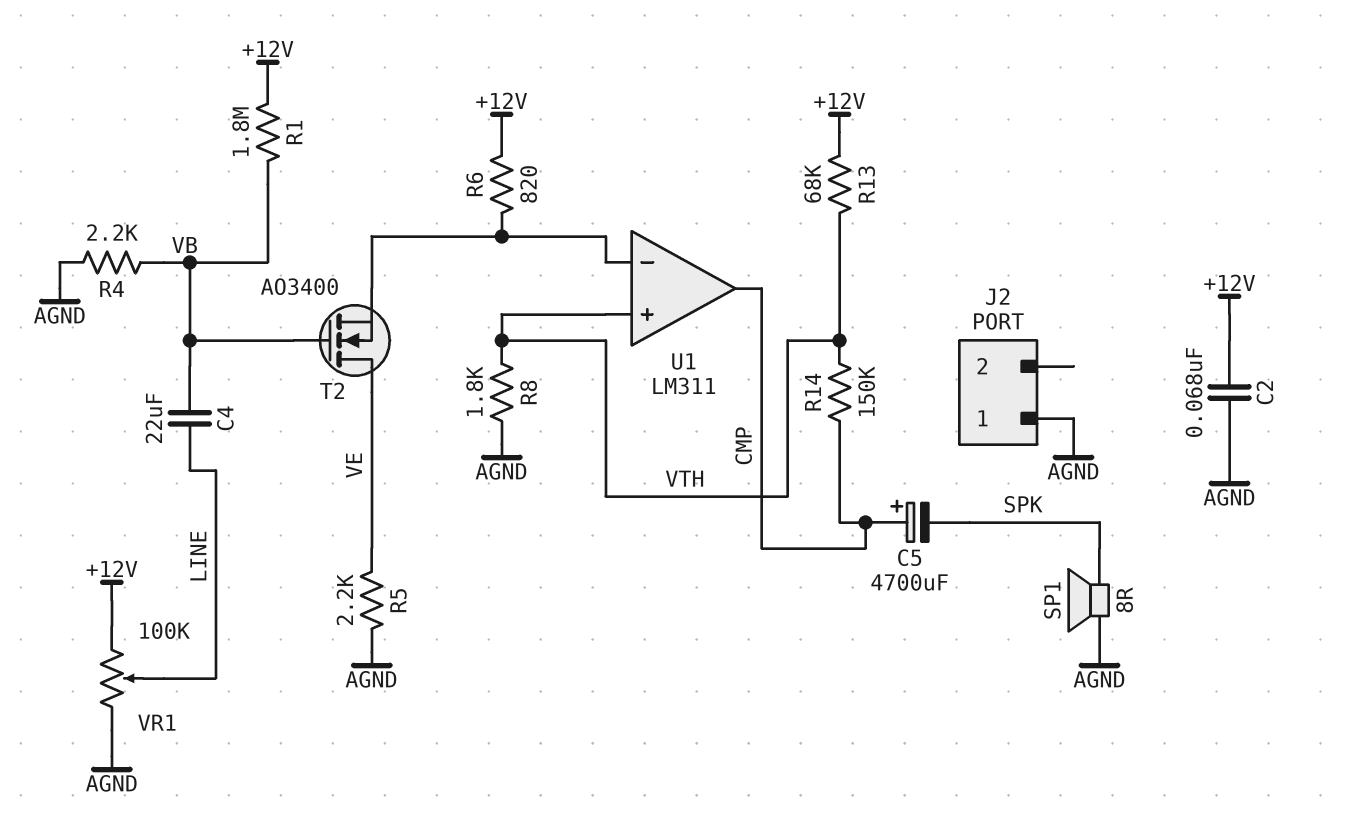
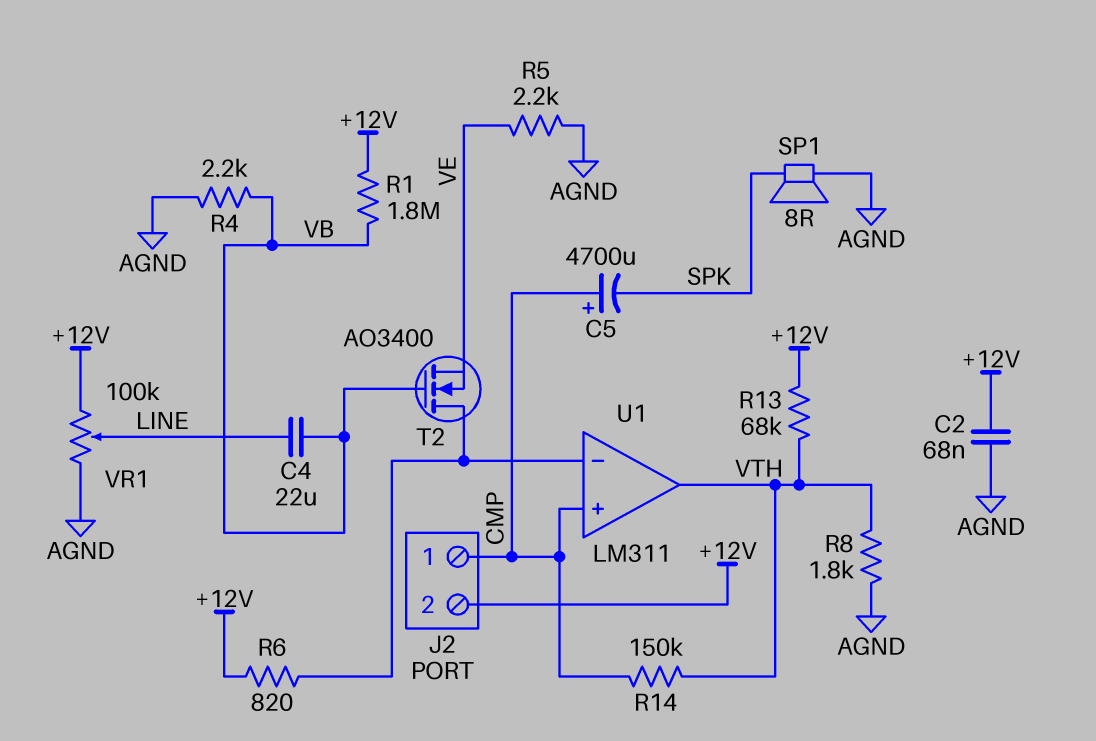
J2 pin 1: AGND -> CMP
J2 pin 2: none -> +12V
T2: NMOS AO3400 (G VB, D VE, S U1/in-) -> NMOS AO3400 (G VB, D U1/in-, S VE)
U1 pin in+: VTH -> CMP
U1 pin out: CMP -> VTH

